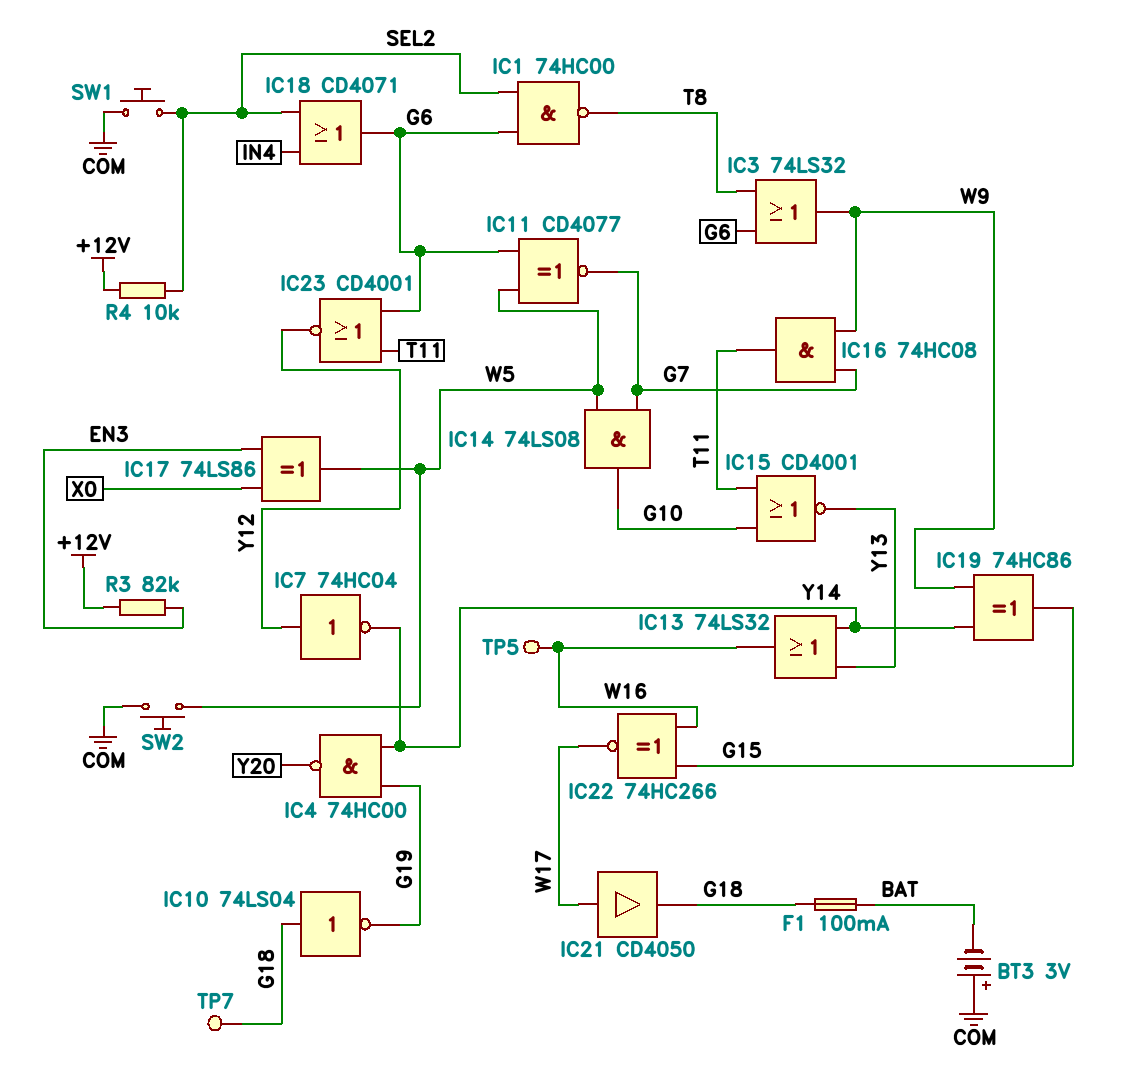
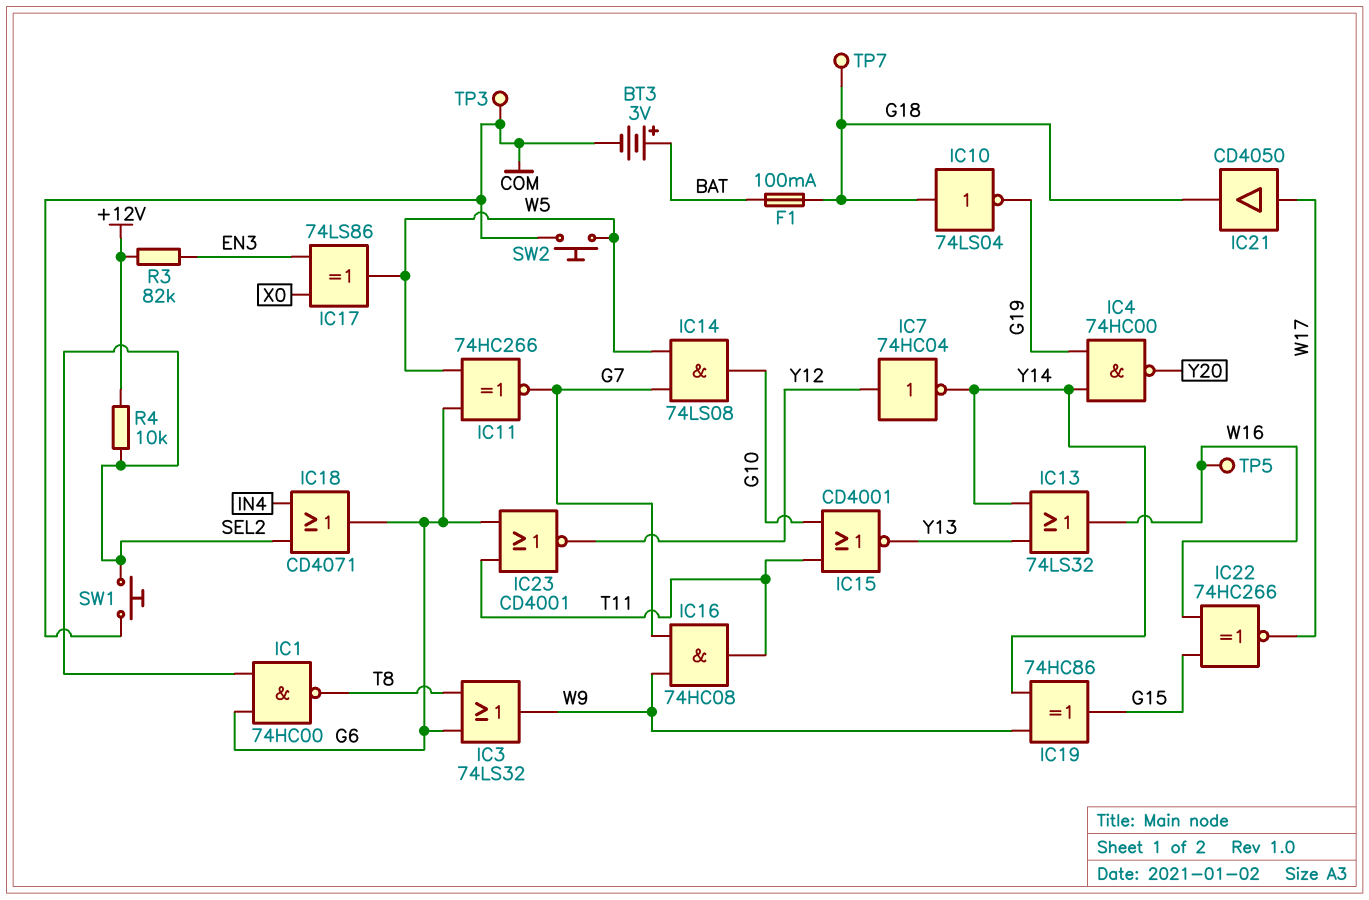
BT3: 3V (plus COM, minus BAT) -> 3V (plus BAT, minus COM)
IC11: XNOR CD4077 (in G6, in W5, out G7) -> XNOR 74HC266 (in G6, in W5, out G7)
TP3: none -> test point (COM)

